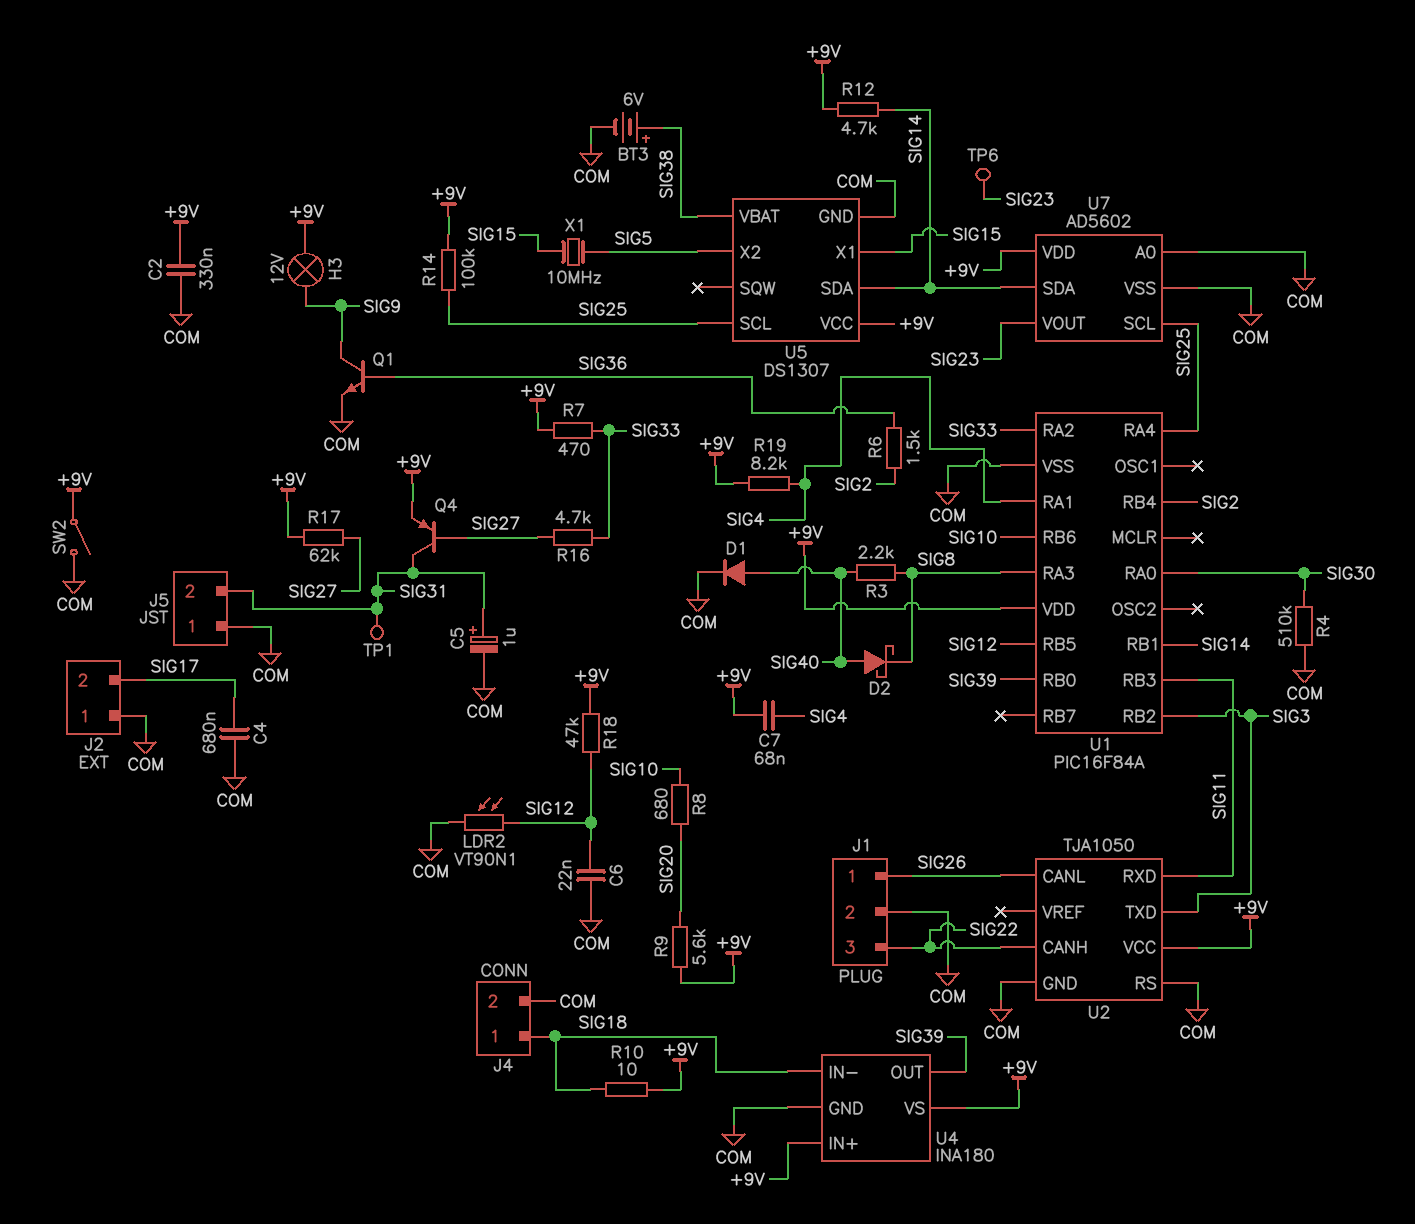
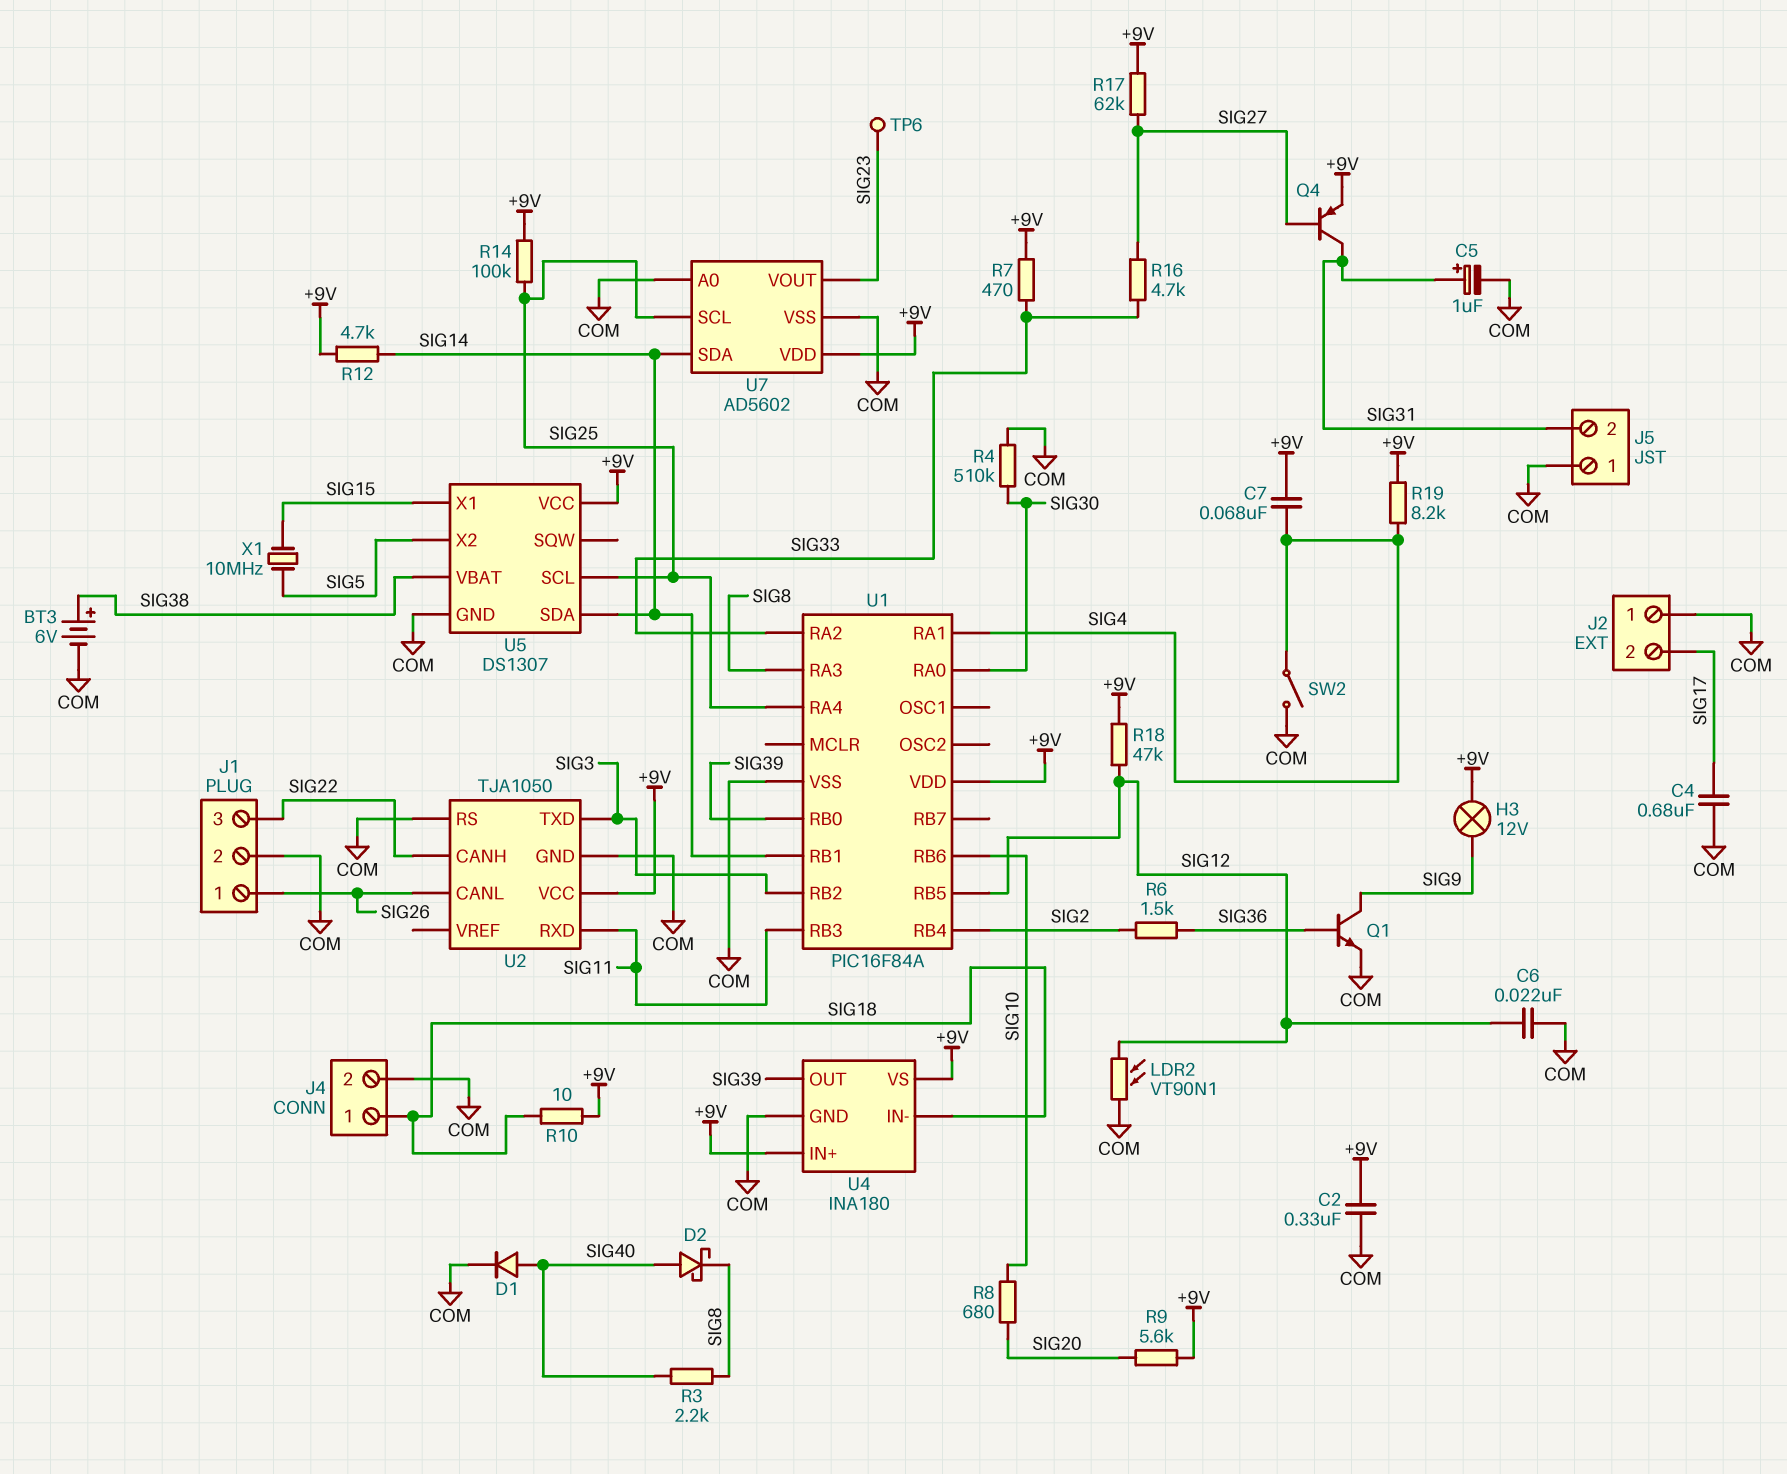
SW2: switch (+9V, COM) -> switch (COM, SIG4)
TP1: test point (SIG31) -> none

